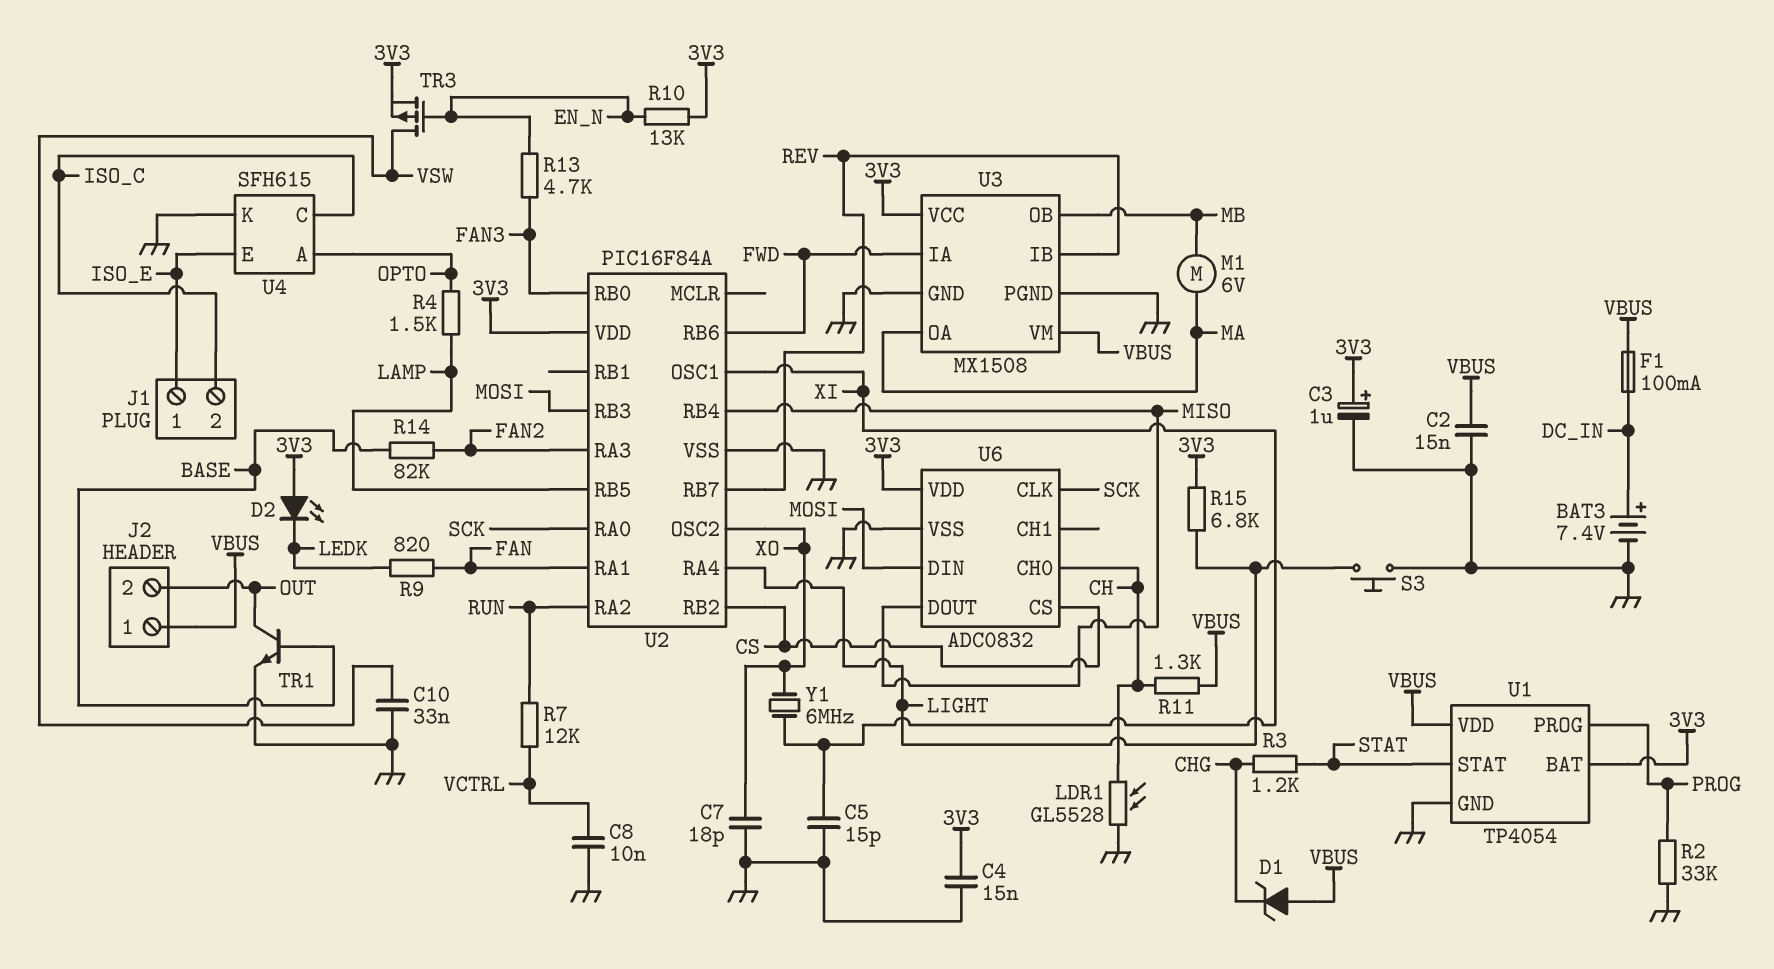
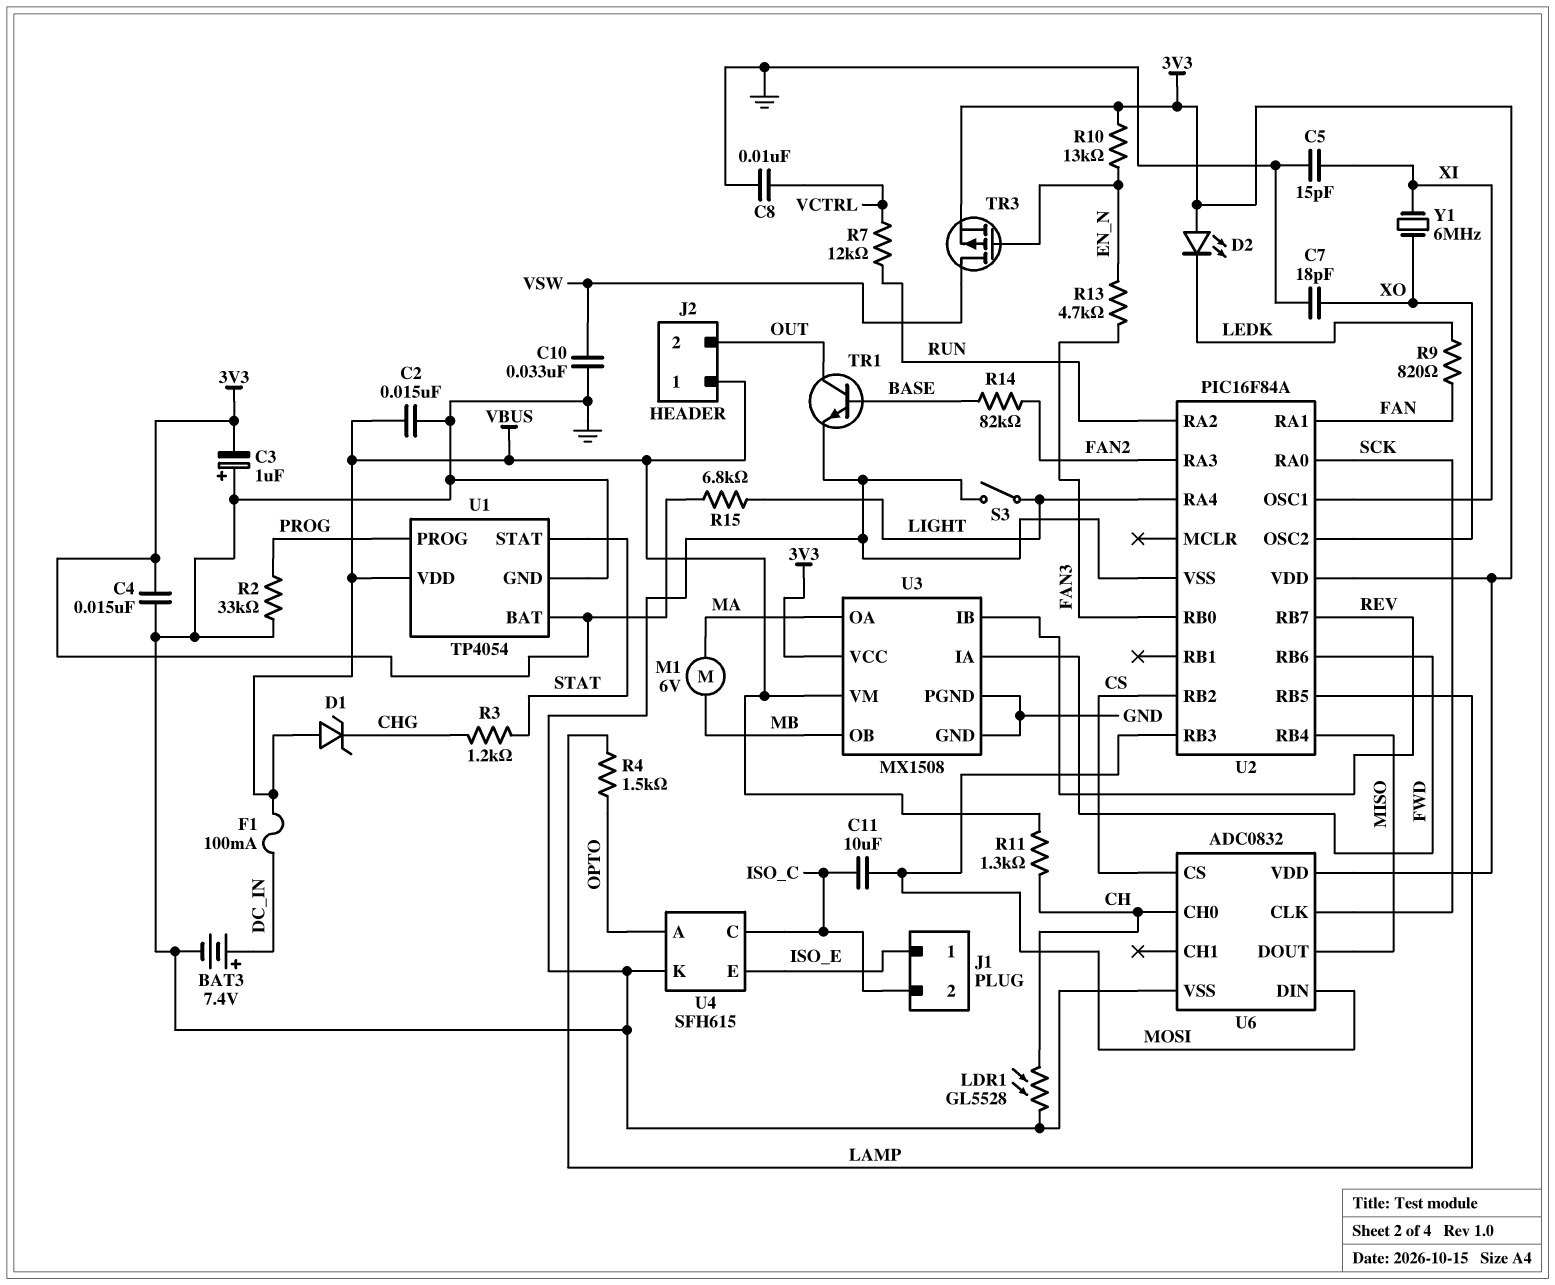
C3: 1uF (plus 3V3, minus GND) -> 1uF (plus GND, minus 3V3)
C11: none -> 10uF (ISO_C, MOSI)
S3: button (GND, LIGHT) -> switch (GND, LIGHT)

